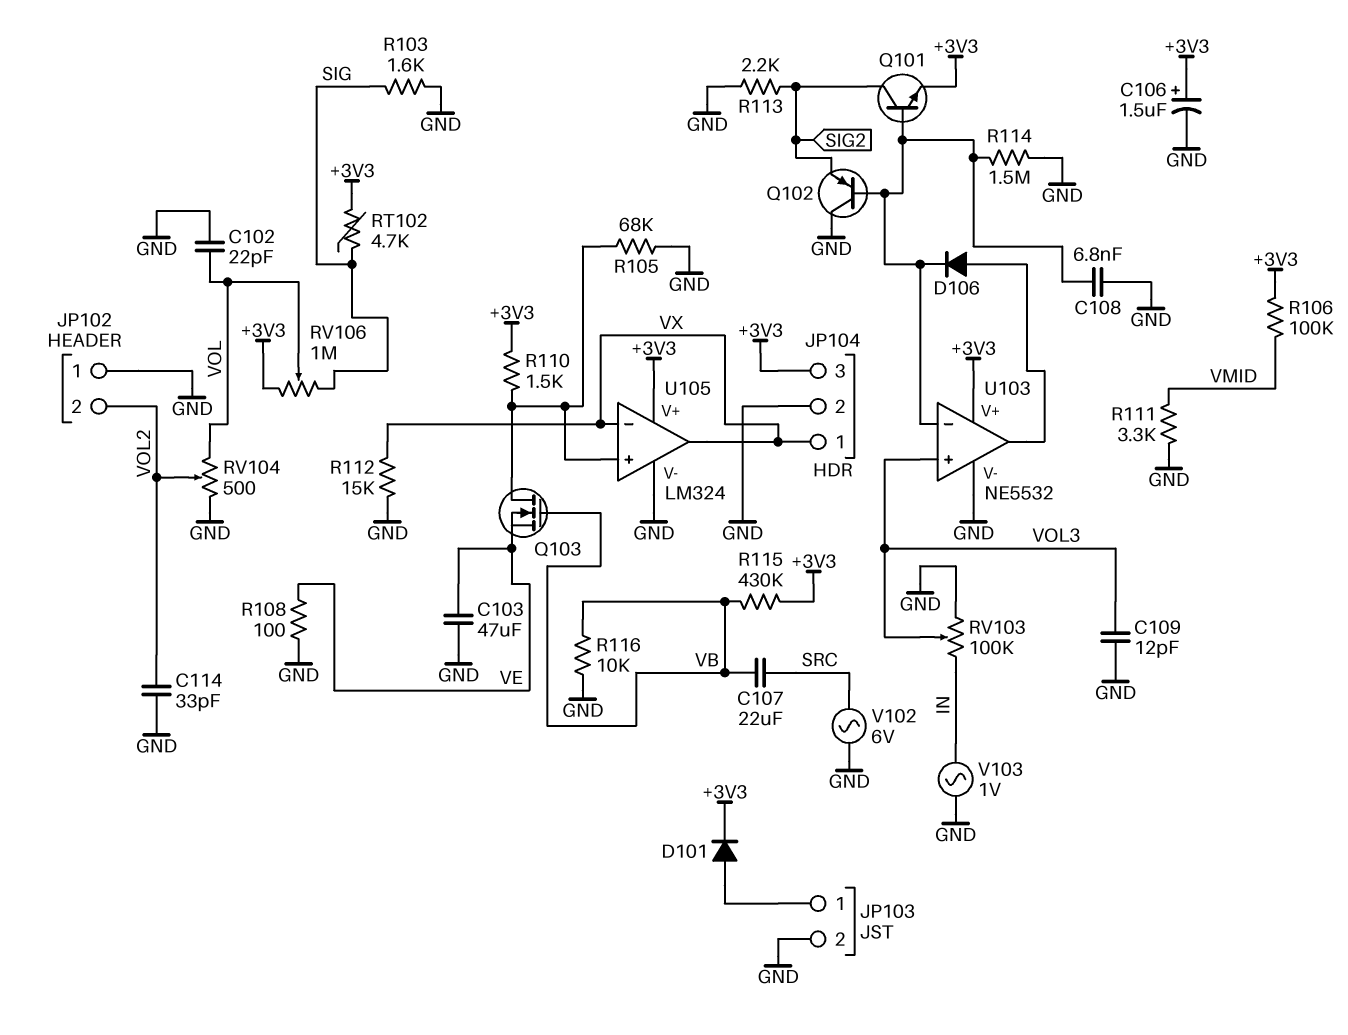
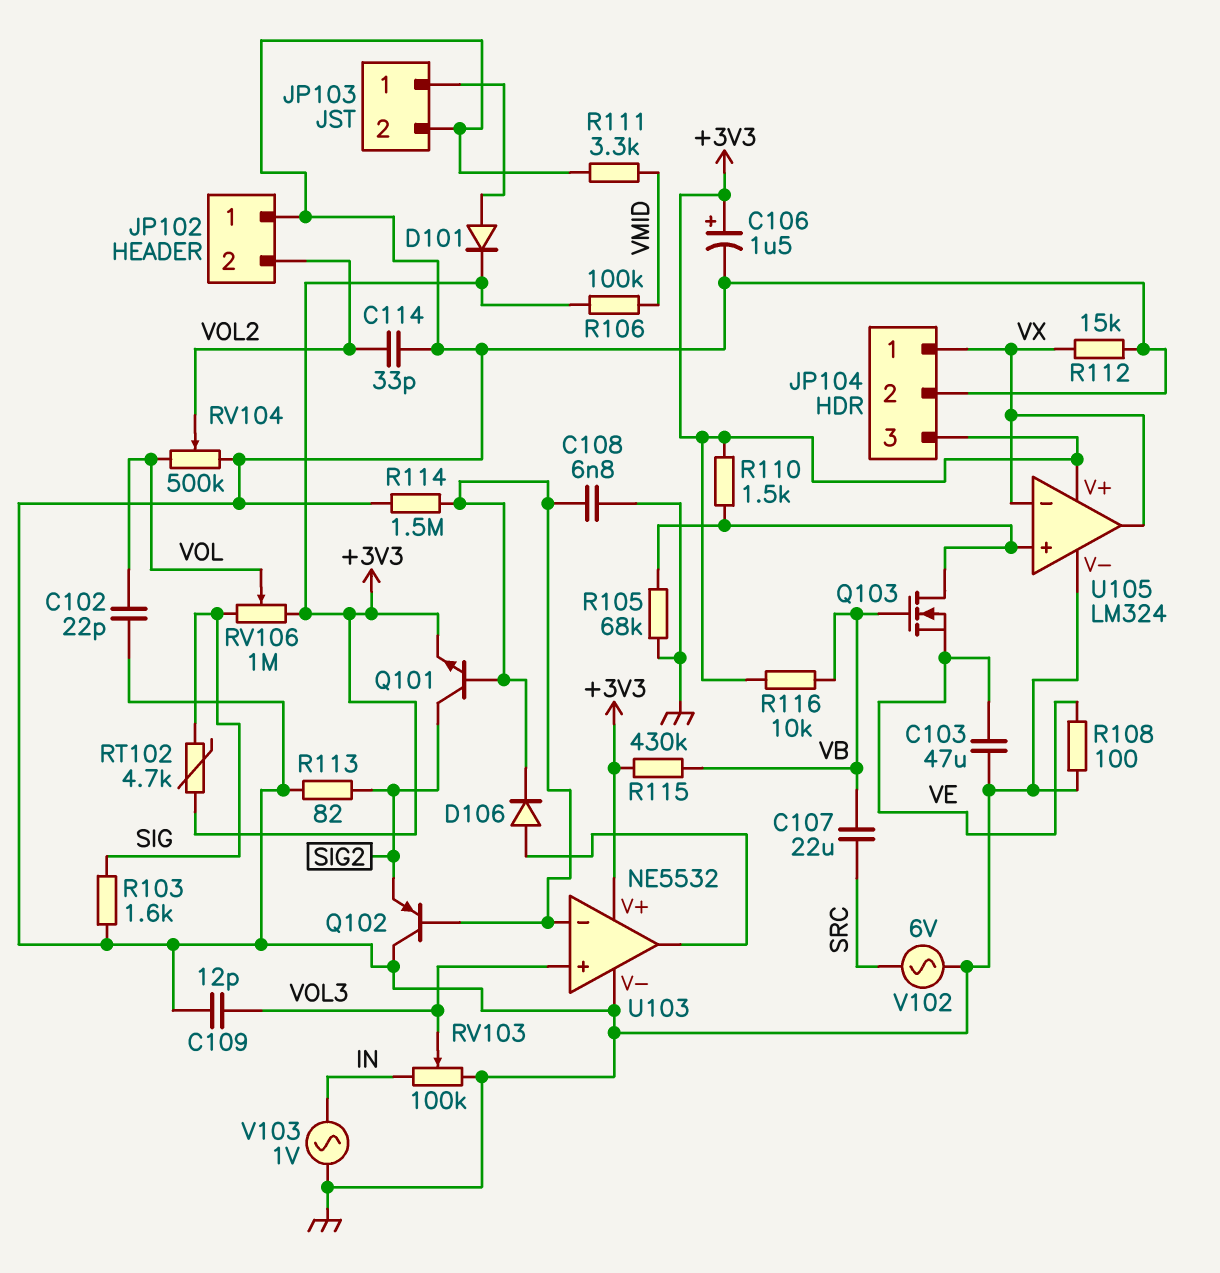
R113: 2.2k (GND, SIG2) -> 82 (GND, SIG2)
R116: 10k (GND, VB) -> 10k (+3V3, VB)
RV104: 500 (GND, VOL, wiper VOL2) -> 500k (GND, VOL, wiper VOL2)

